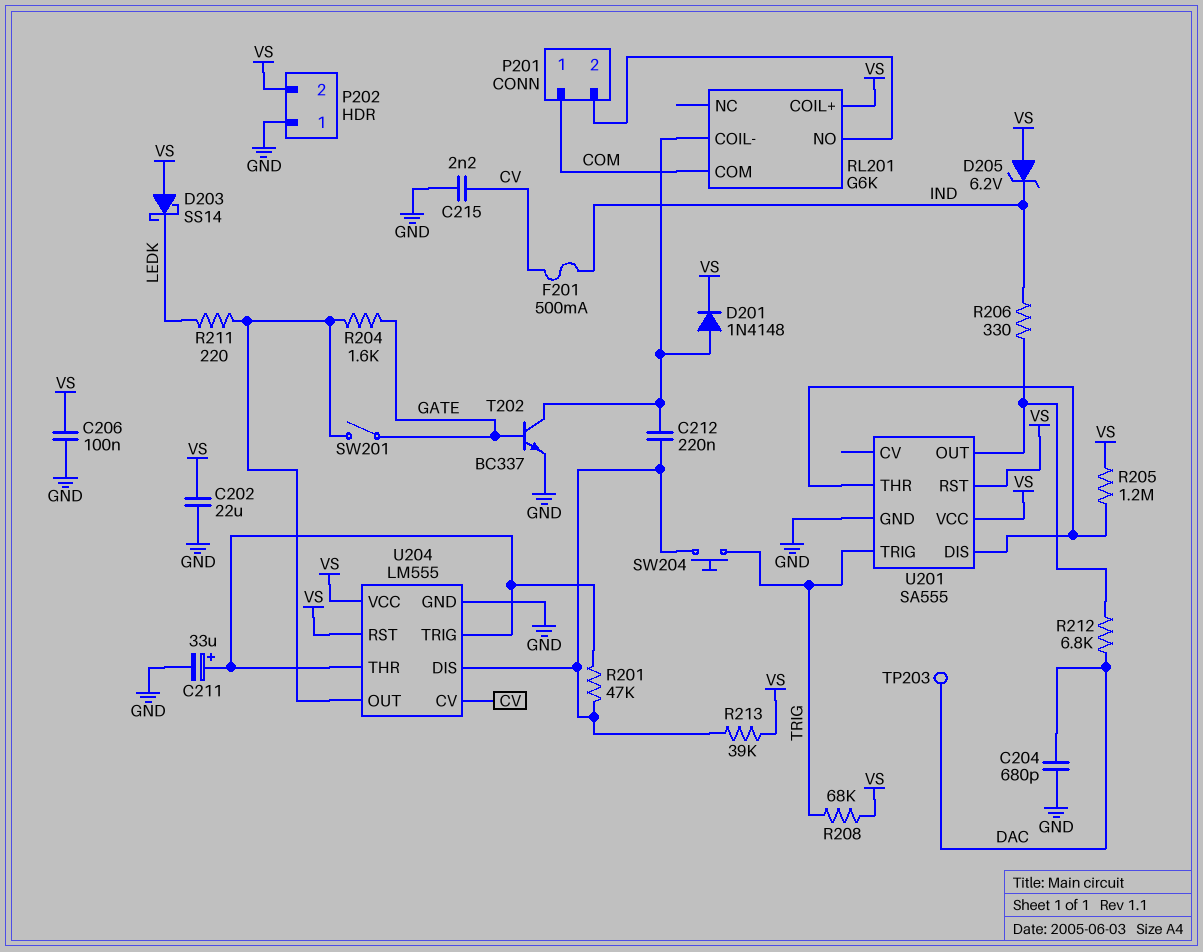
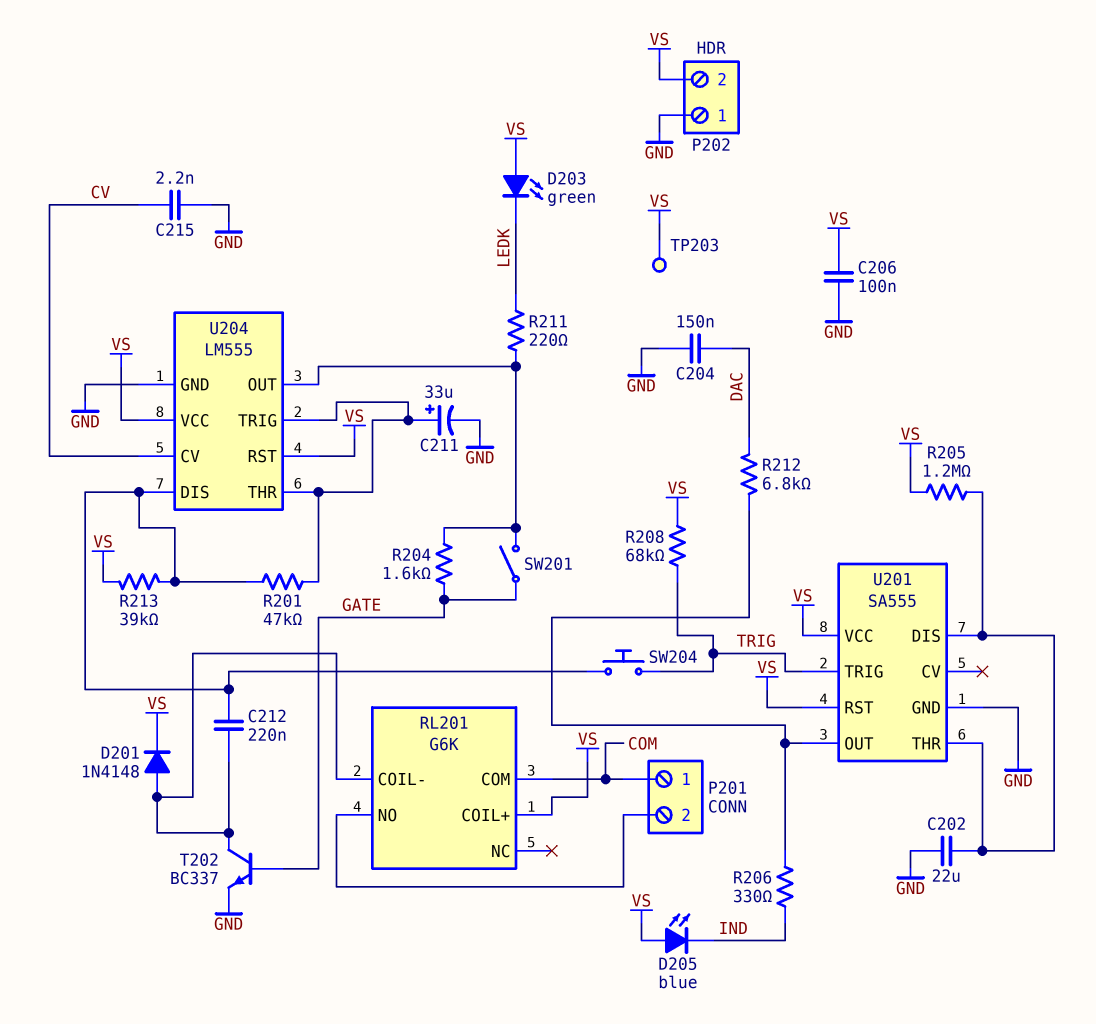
C202: 22uF (GND, VS) -> 22uF (GND, U201/DIS)
C204: 680pF (DAC, GND) -> 150nF (DAC, GND)
D203: schottky SS14 (A VS, K LEDK) -> LED green (A VS, K LEDK)
D205: zener 6.2V (A VS, K IND) -> LED blue (A VS, K IND)
F201: 500mA (CV, IND) -> none
TP203: test point (DAC) -> test point (VS)

